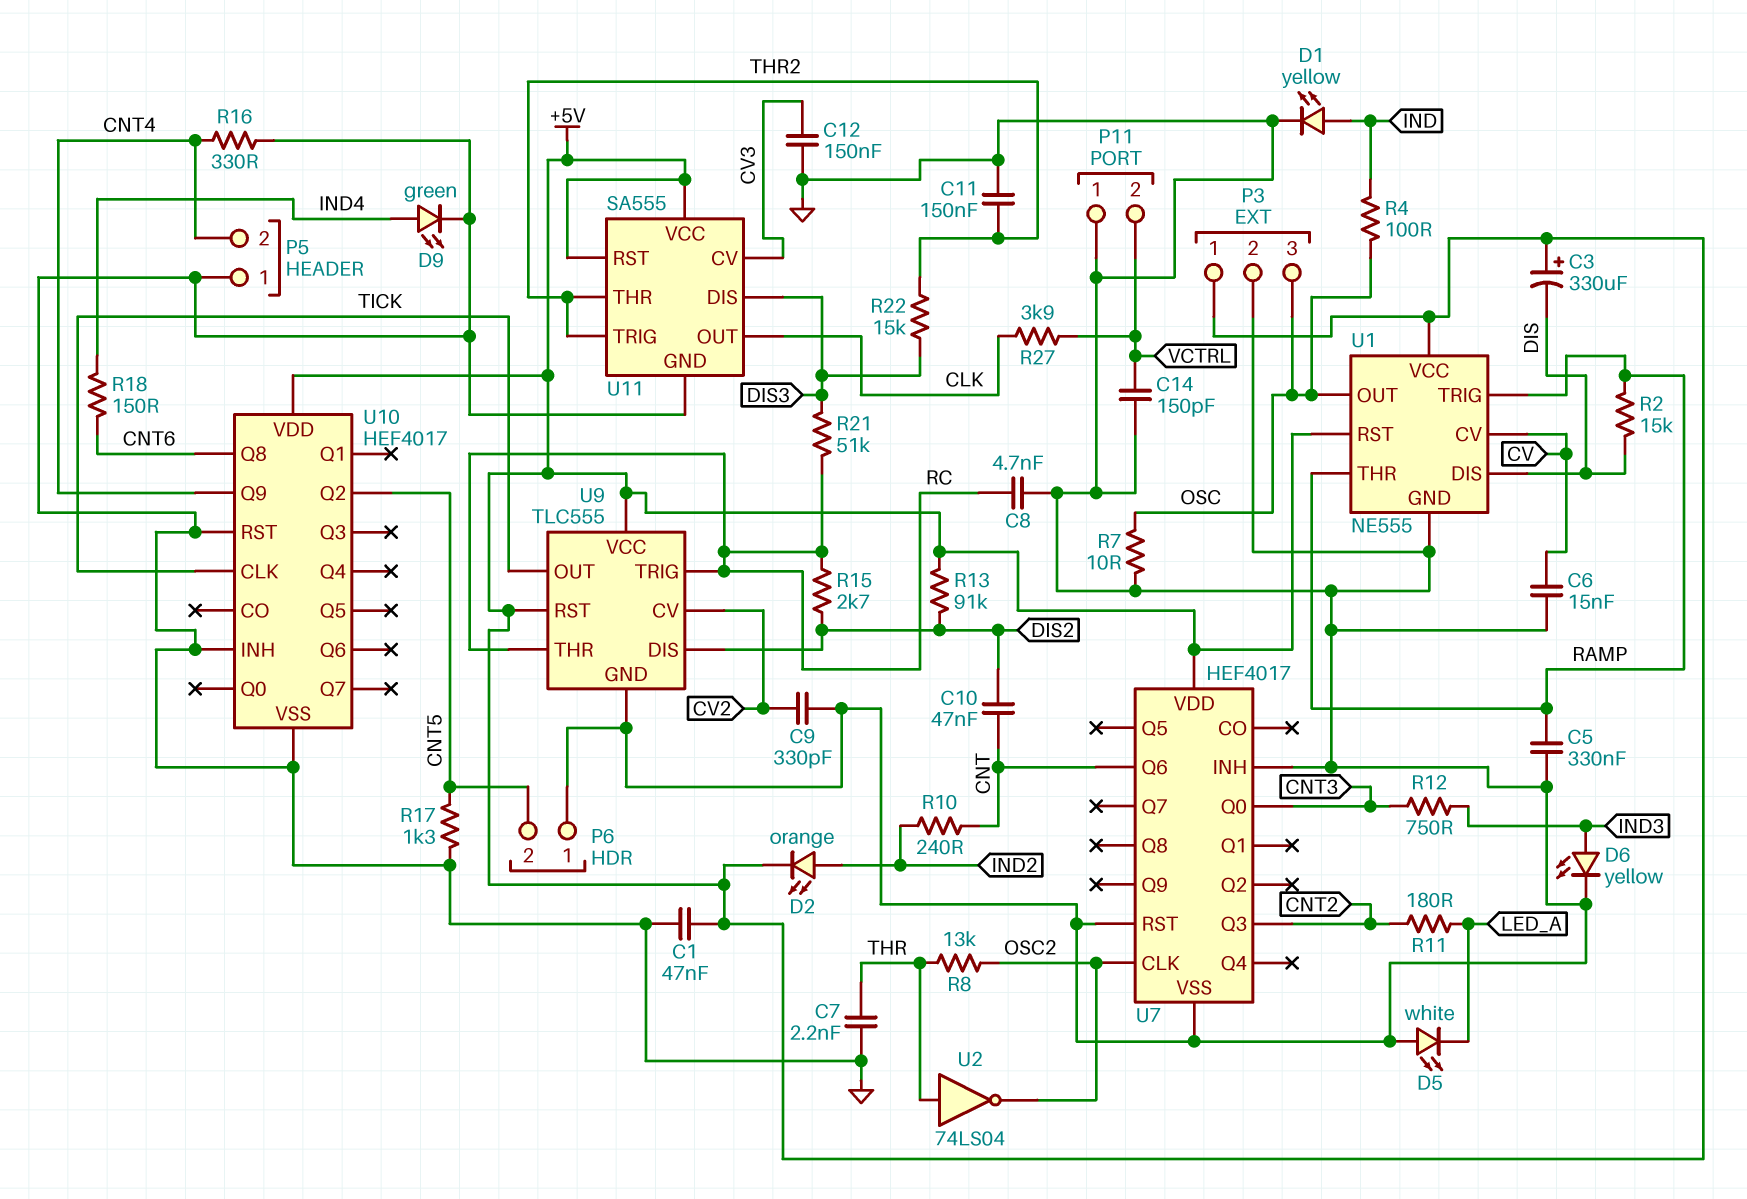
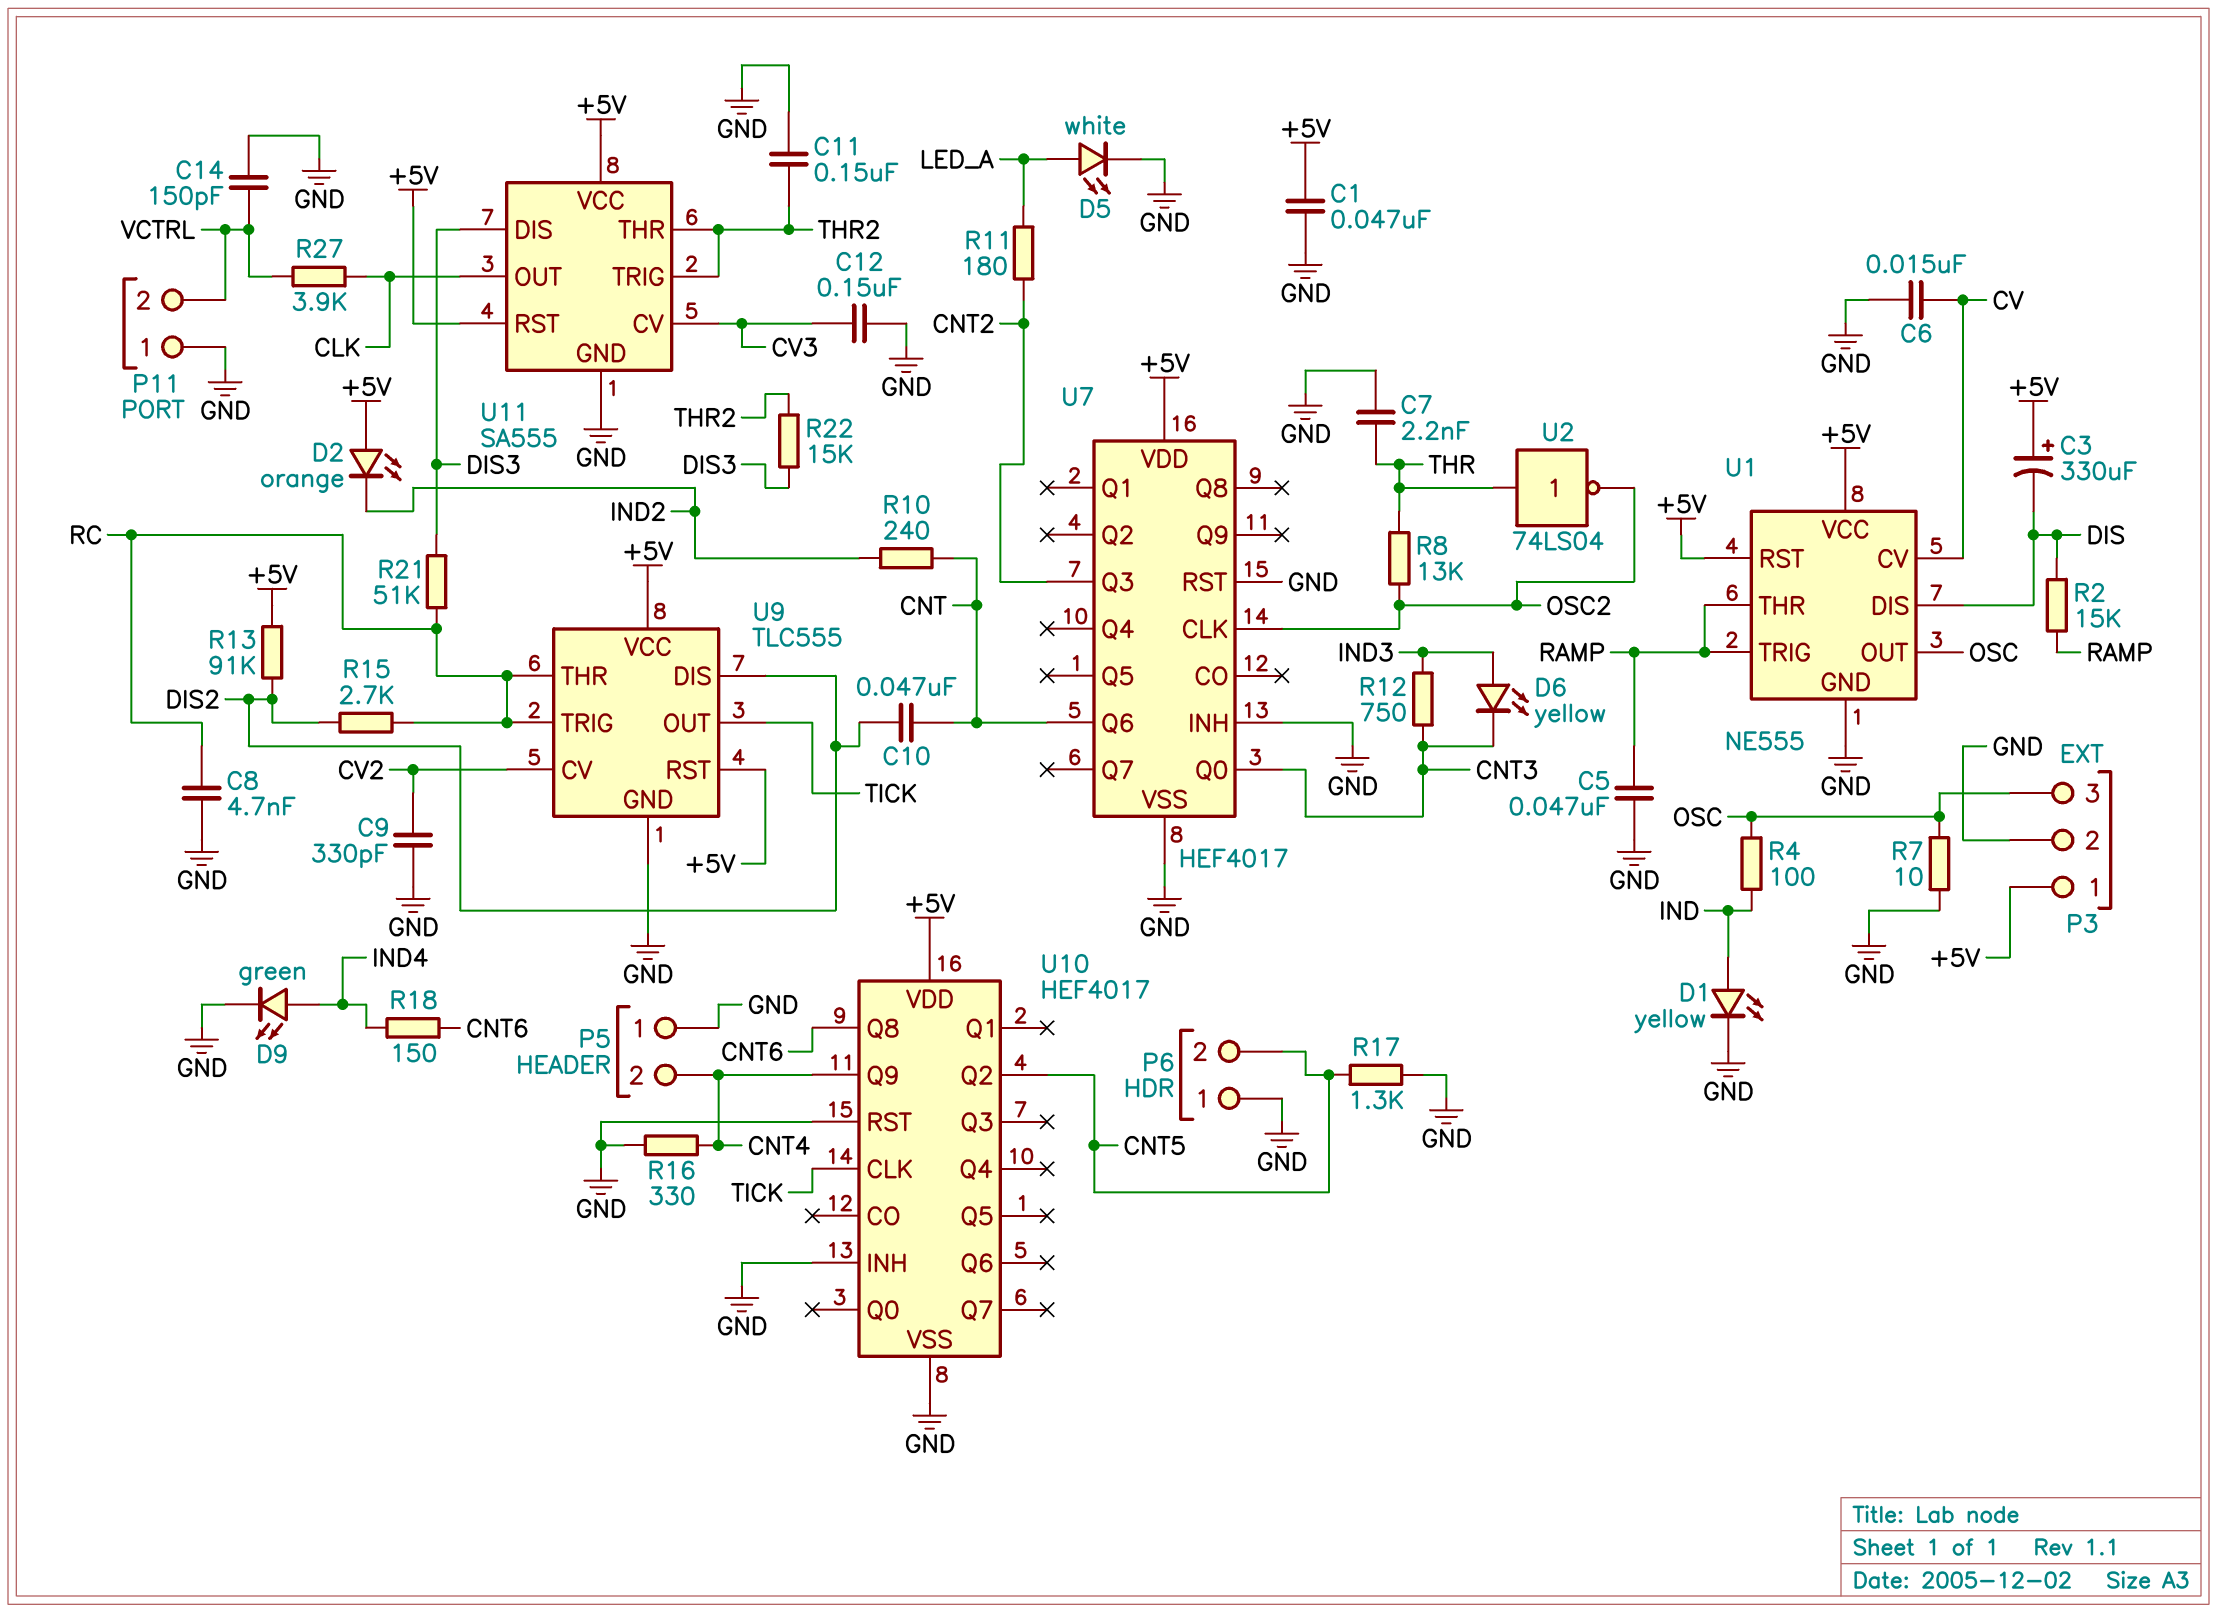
C5: 330nF (GND, RAMP) -> 47nF (GND, RAMP)
D2: LED orange (A IND2, K +5V) -> LED orange (A +5V, K IND2)
D5: LED white (A GND, K LED_A) -> LED white (A LED_A, K GND)
D6: LED yellow (A IND3, K GND) -> LED yellow (A IND3, K CNT3)

